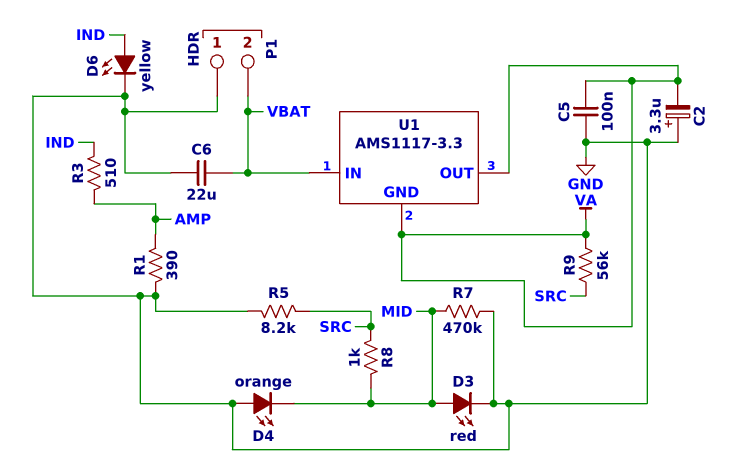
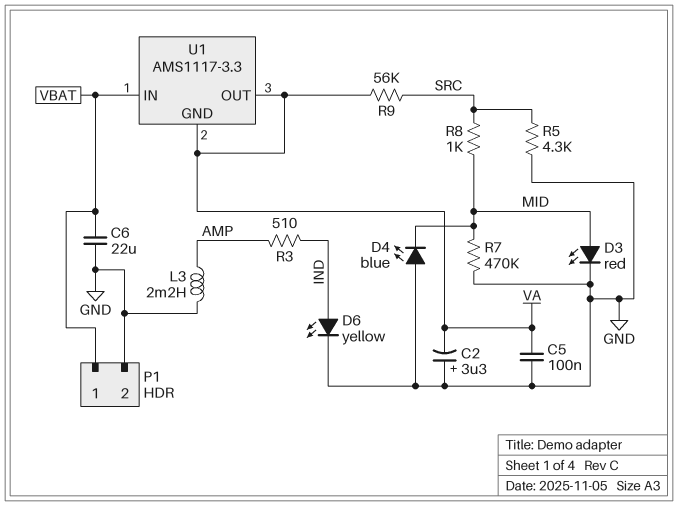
D4: LED orange (A GND, K MID) -> LED blue (A GND, K MID)
L3: none -> 2.2mH (AMP, GND)
P1 pin 1: GND -> VBAT
P1 pin 2: VBAT -> GND
R1: 390 (AMP, GND) -> none
R5: 8.2k (GND, SRC) -> 4.3k (GND, SRC)

